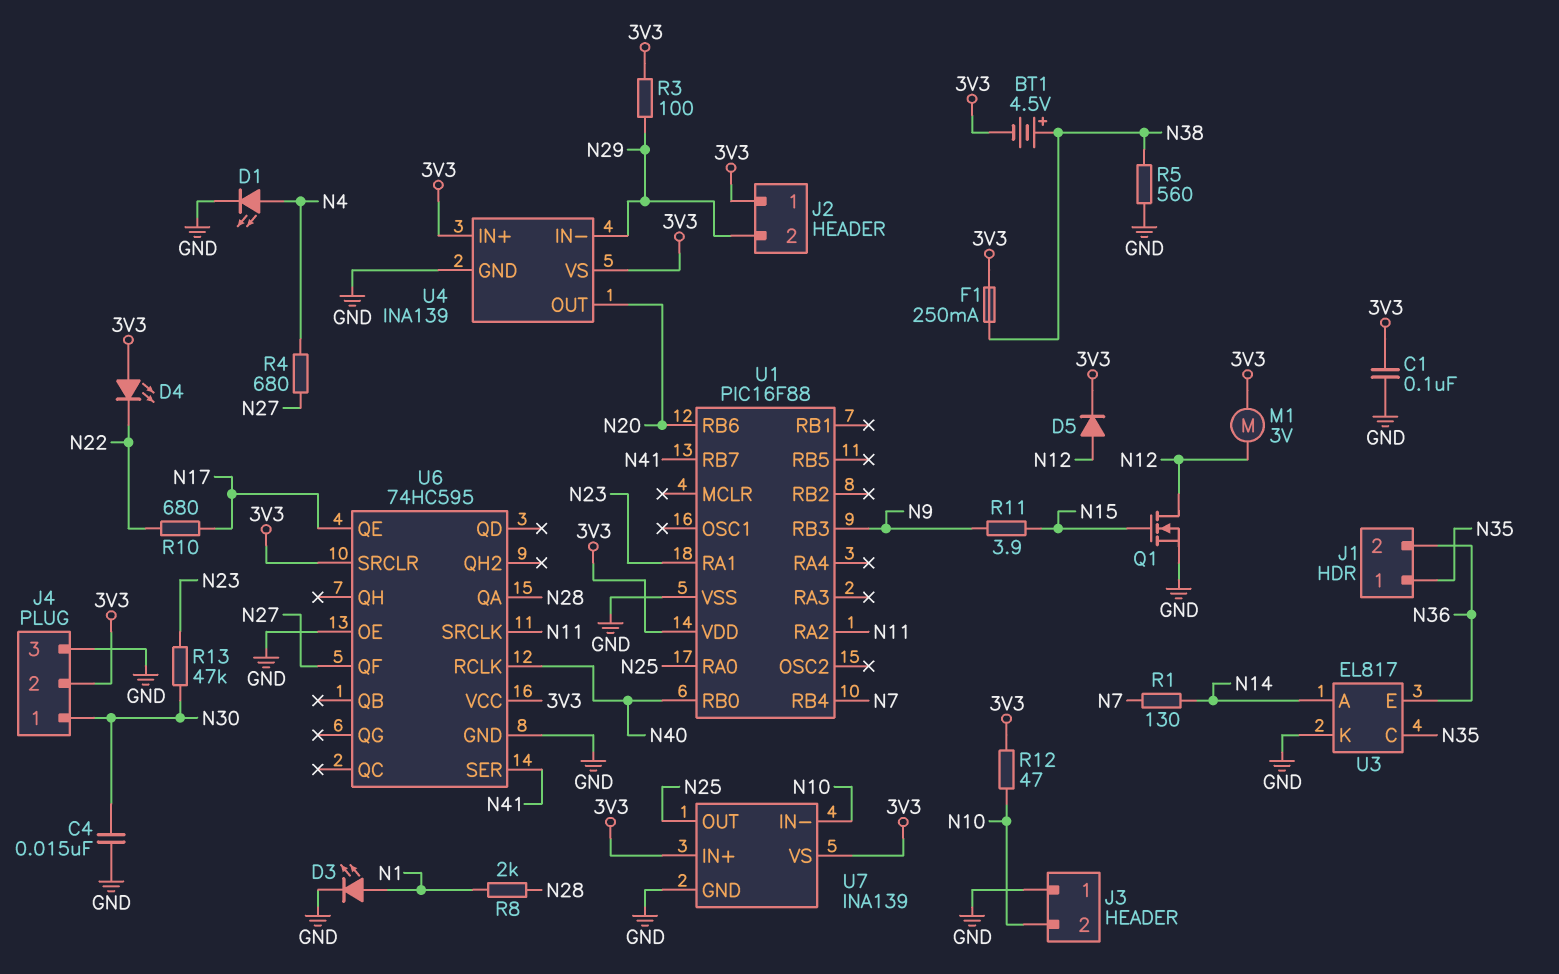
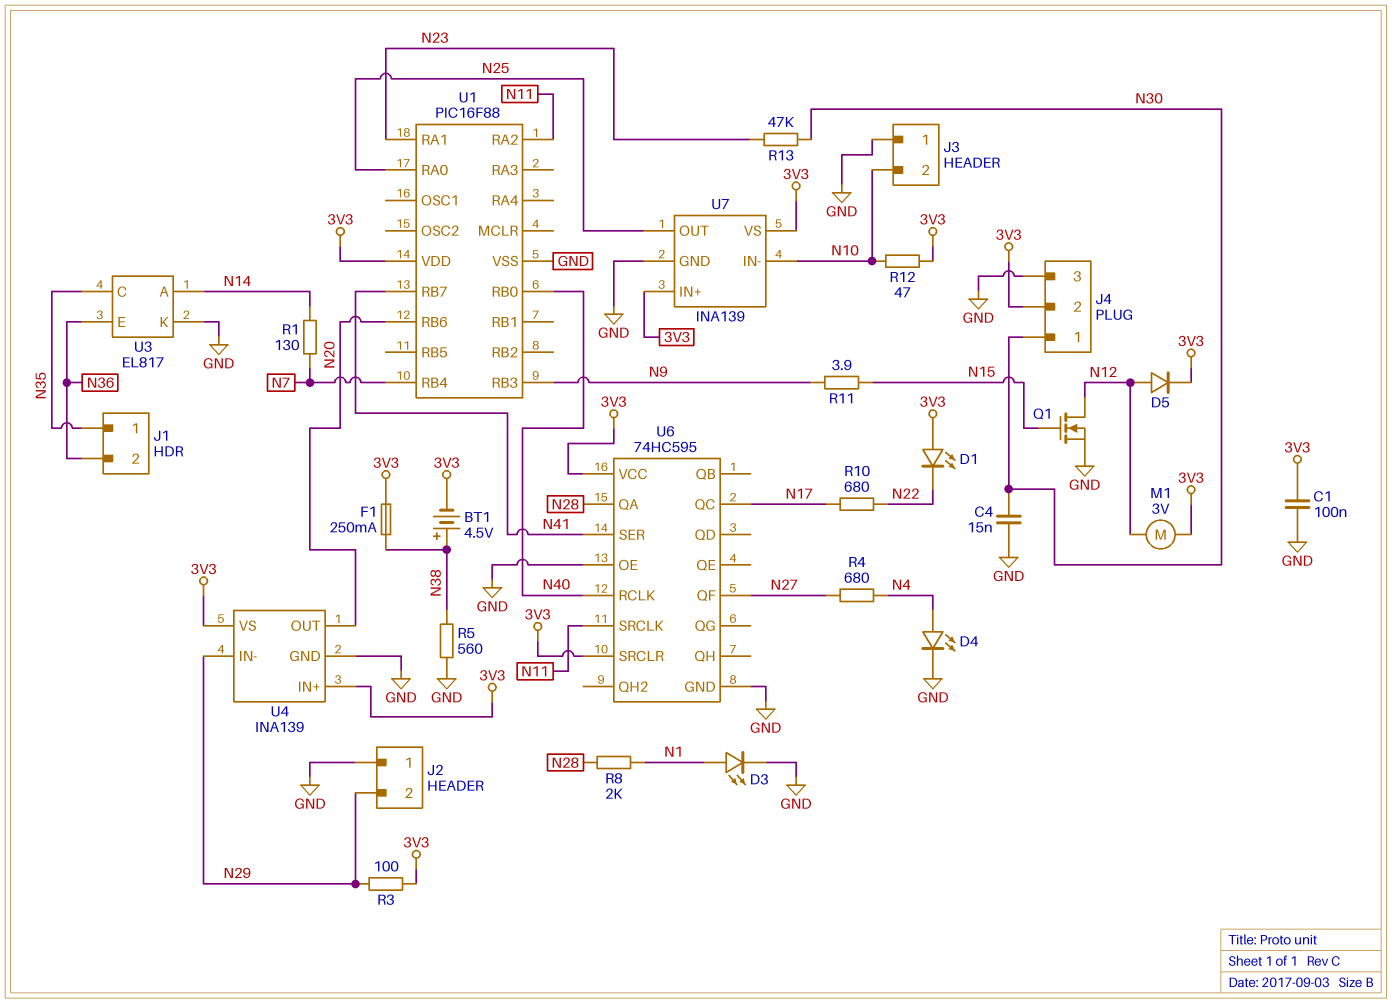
D1: LED (A N4, K GND) -> LED (A 3V3, K N22)
D4: LED (A 3V3, K N22) -> LED (A N4, K GND)
J2 pin 1: 3V3 -> GND
U6 pin QC: none -> N17
U6 pin QE: N17 -> none

